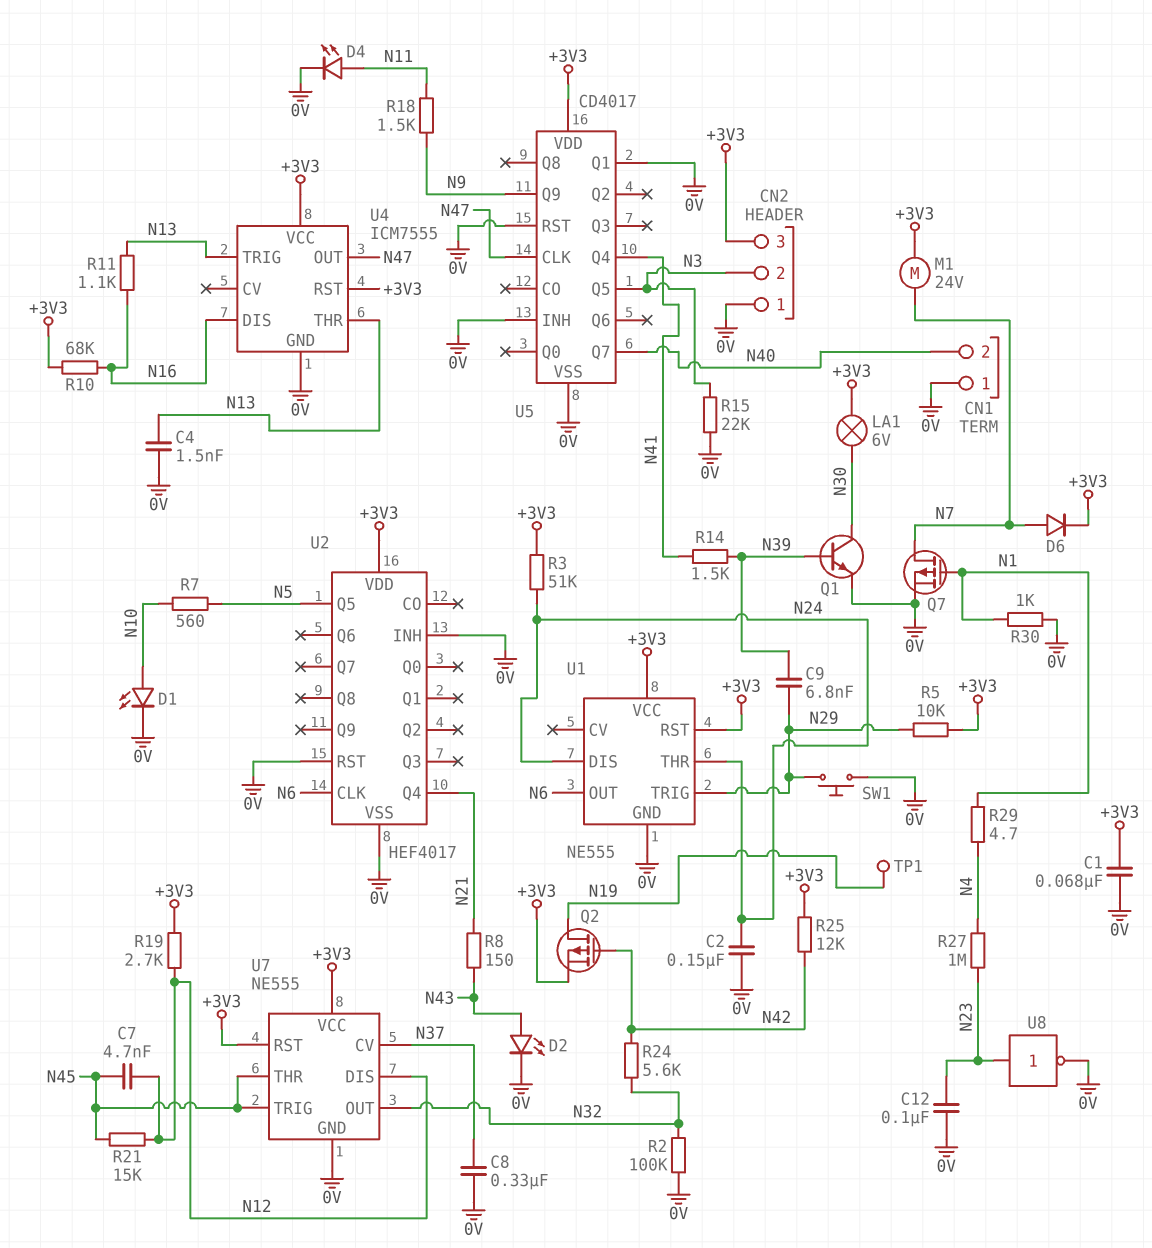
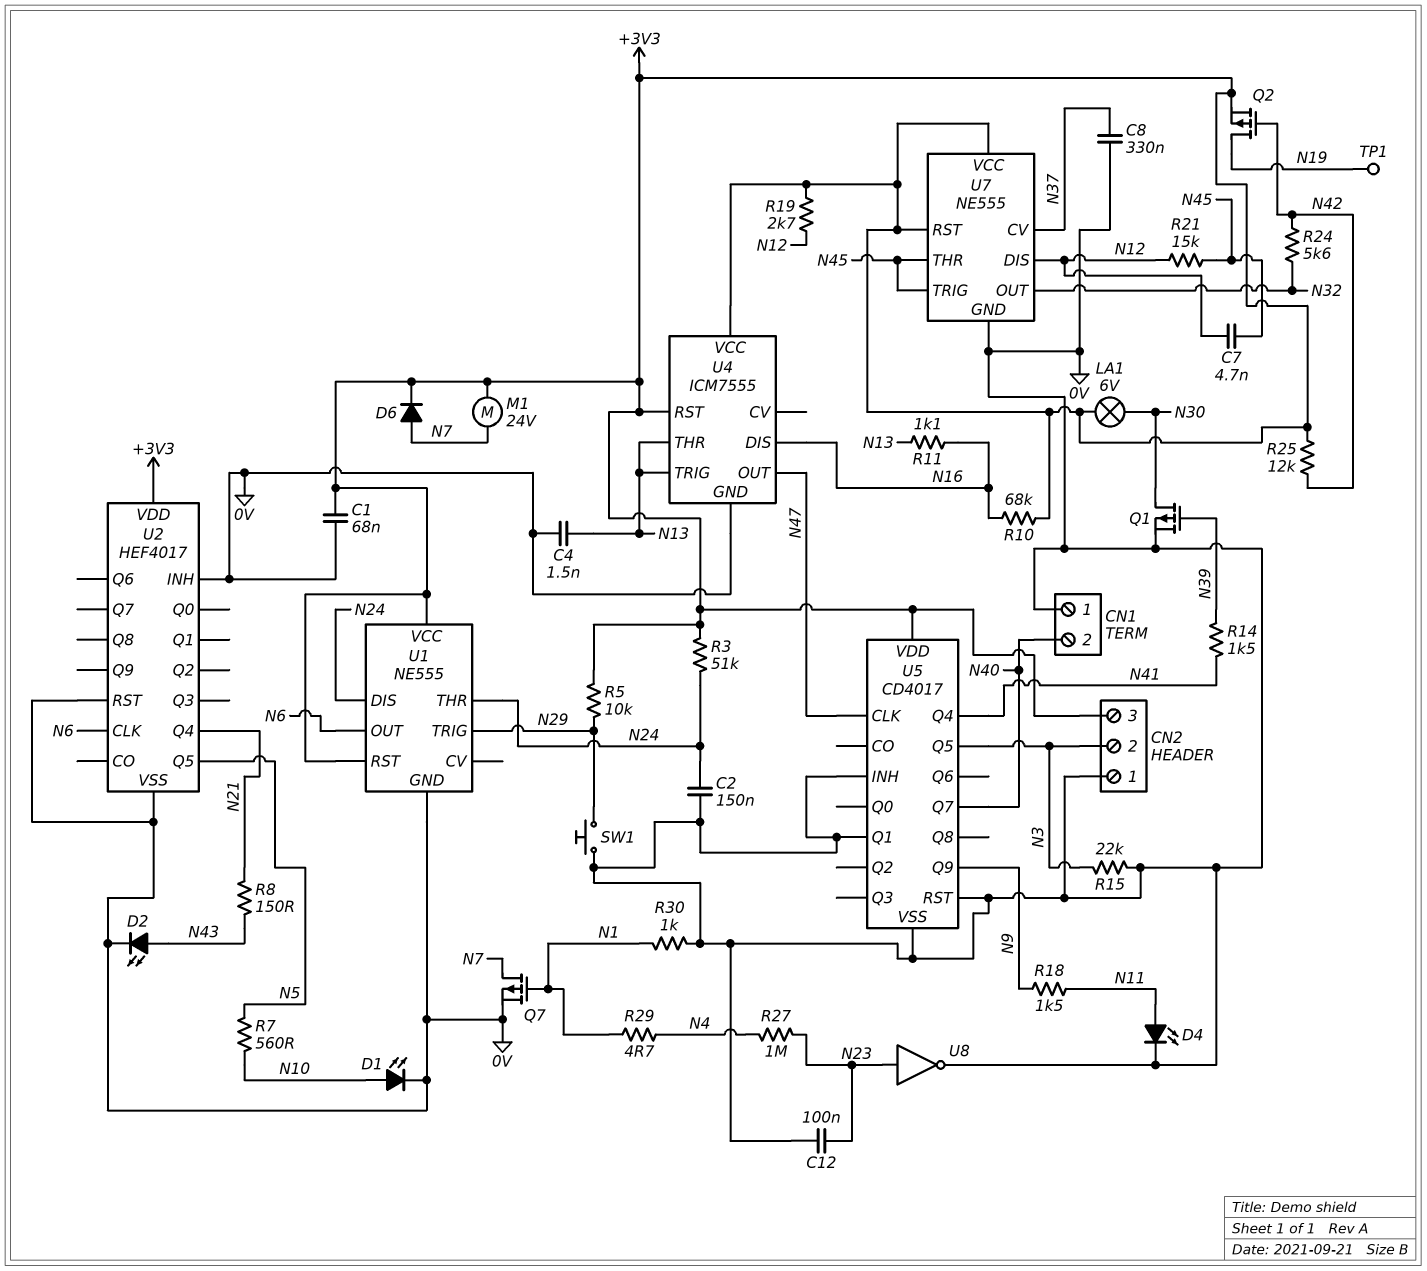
C9: 6.8nF (N29, N39) -> none
Q1: NPN (B N39, C N30, E 0V) -> PMOS (G N39, D N30, S 0V)
R2: 100k (0V, N32) -> none

